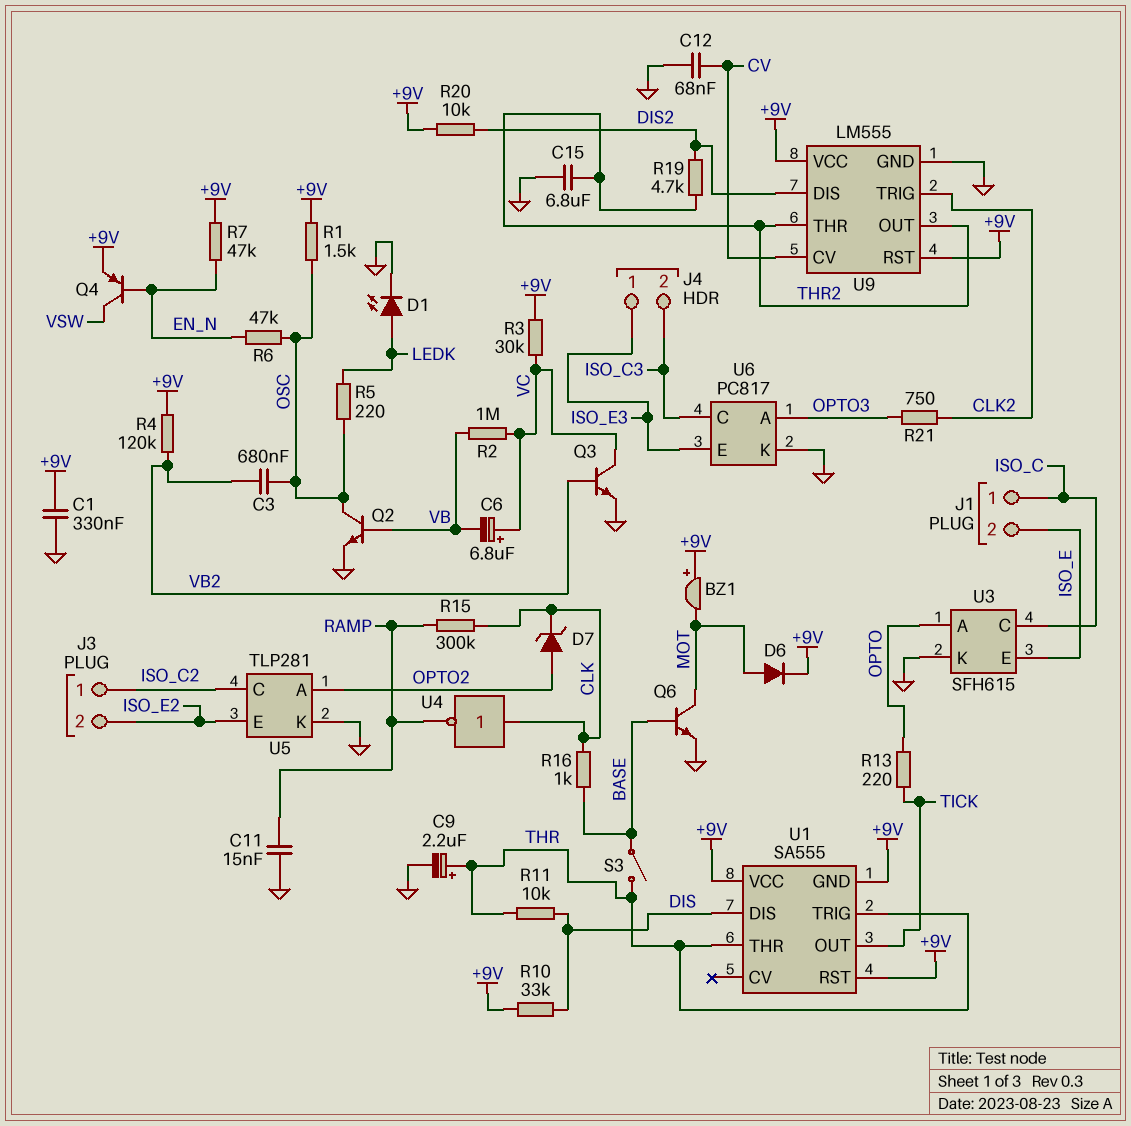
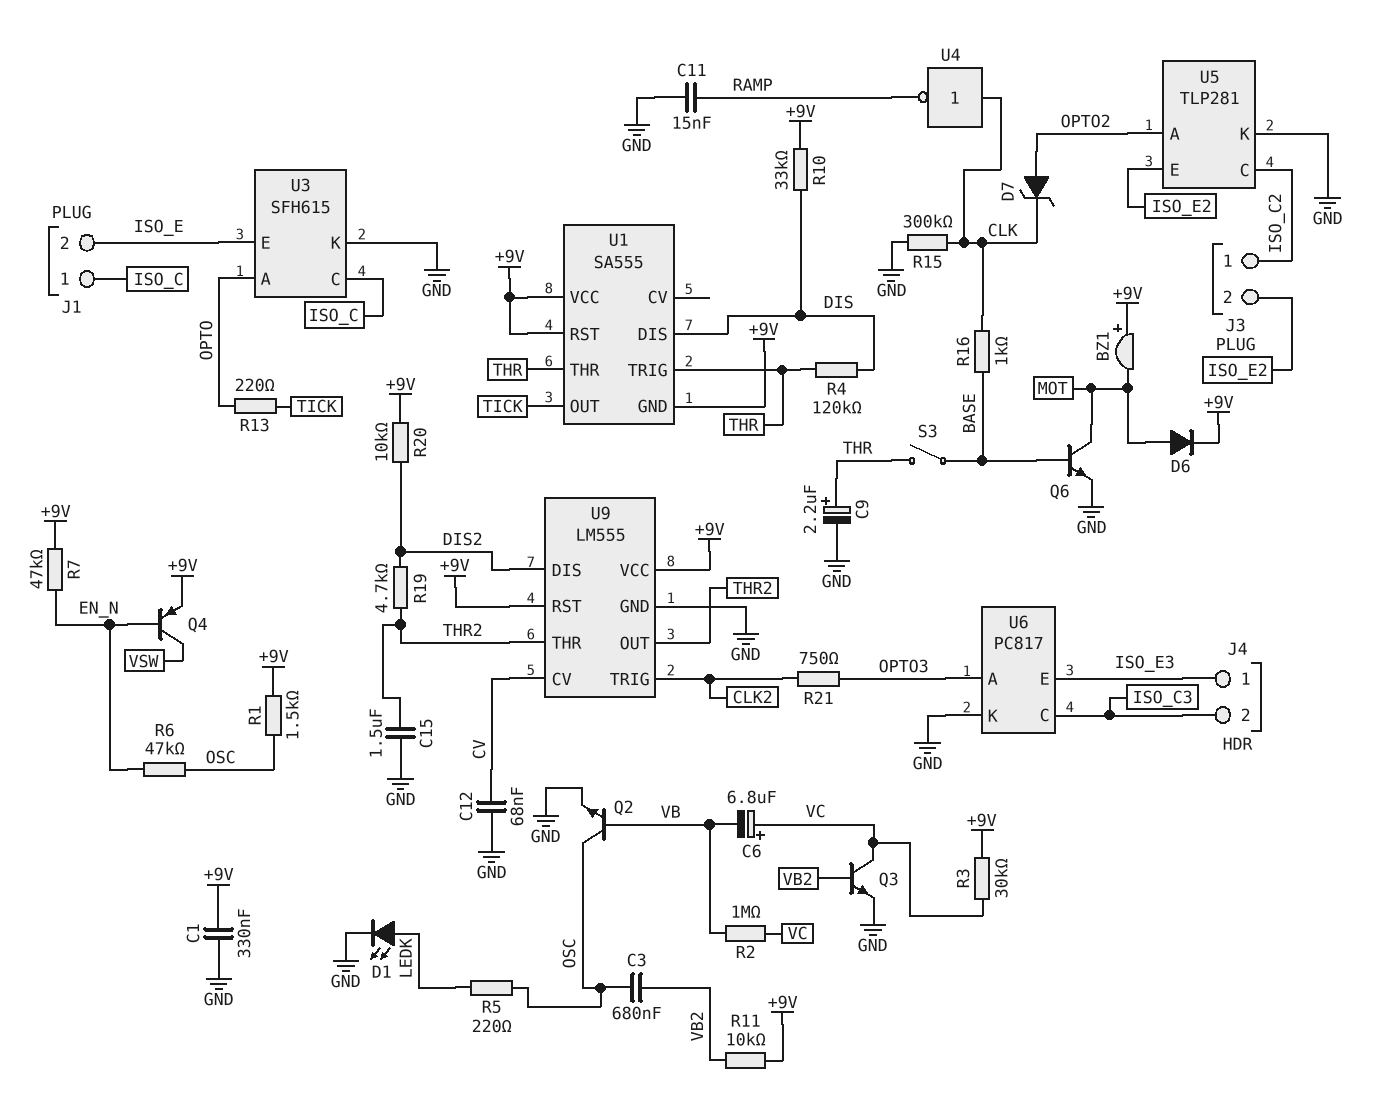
C15: 6.8uF (GND, THR2) -> 1.5uF (GND, THR2)
R4: 120k (+9V, VB2) -> 120k (DIS, THR)
R11: 10k (DIS, THR) -> 10k (+9V, VB2)
R15: 300k (CLK, RAMP) -> 300k (CLK, GND)

